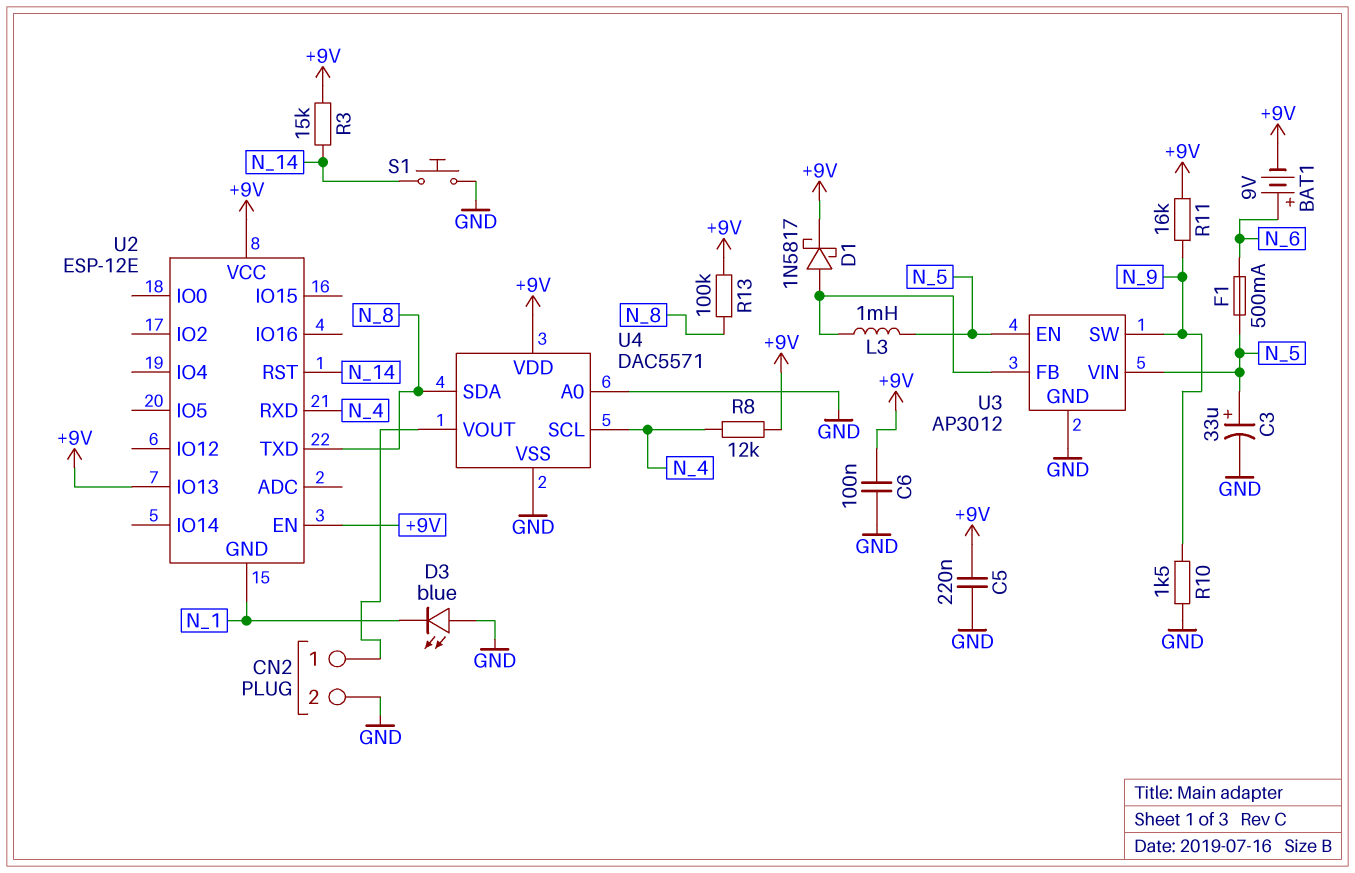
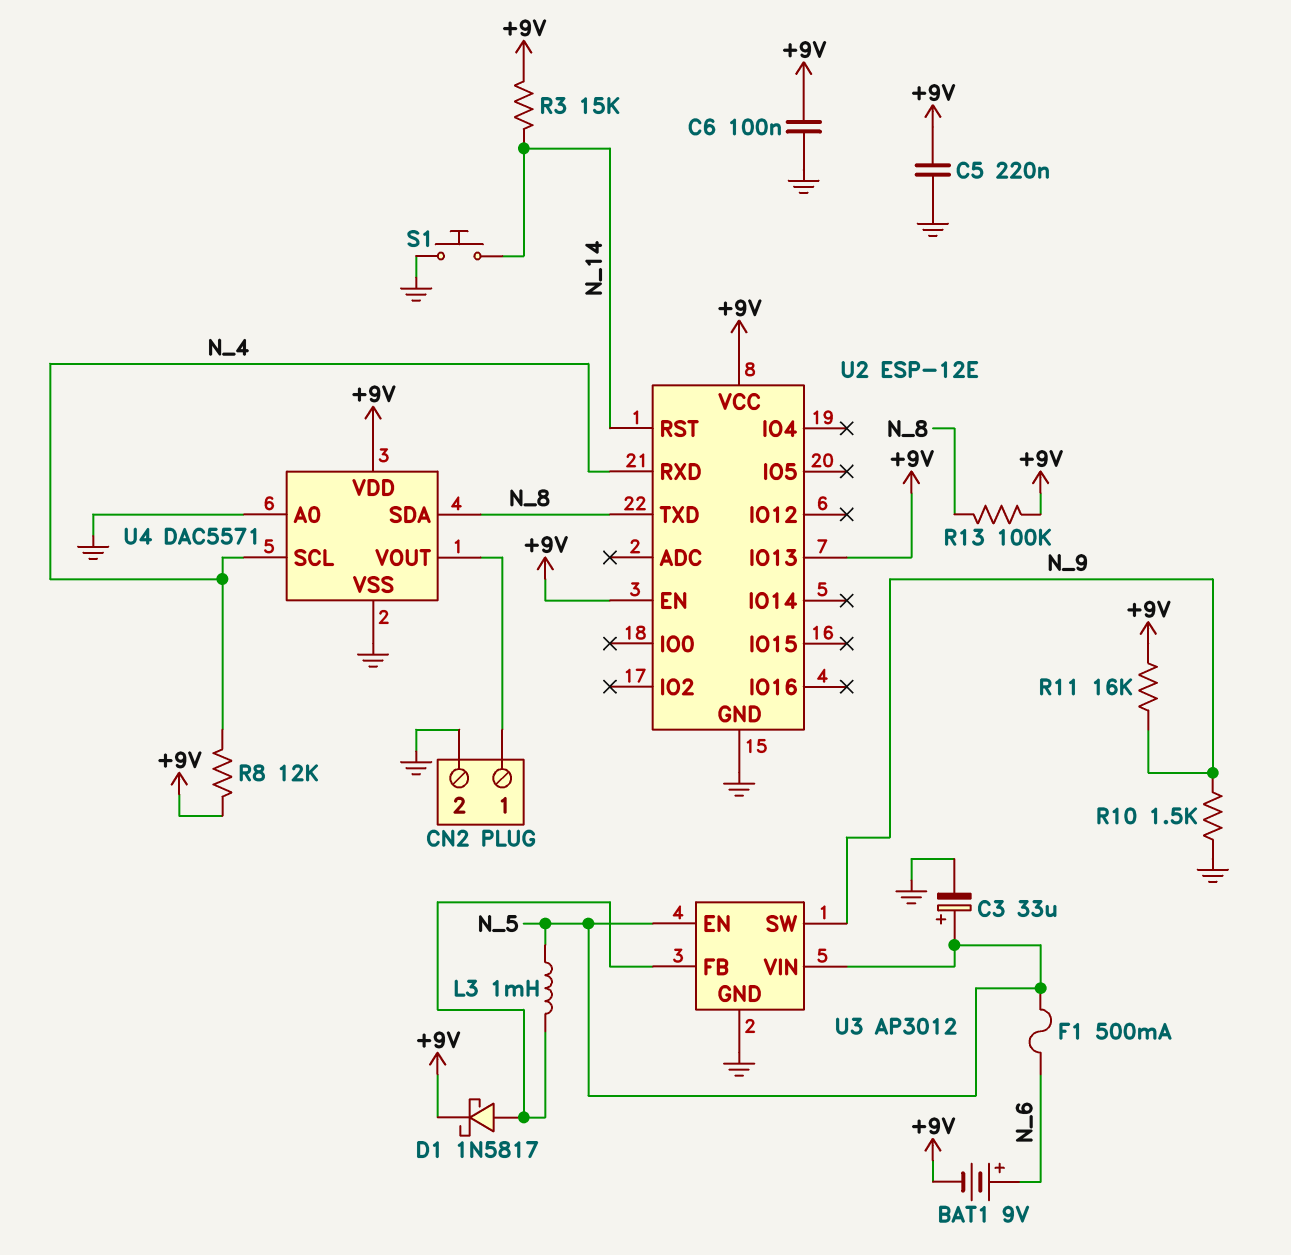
D3: LED blue (A GND, K N_1) -> none
U2 pin GND: N_1 -> GND

